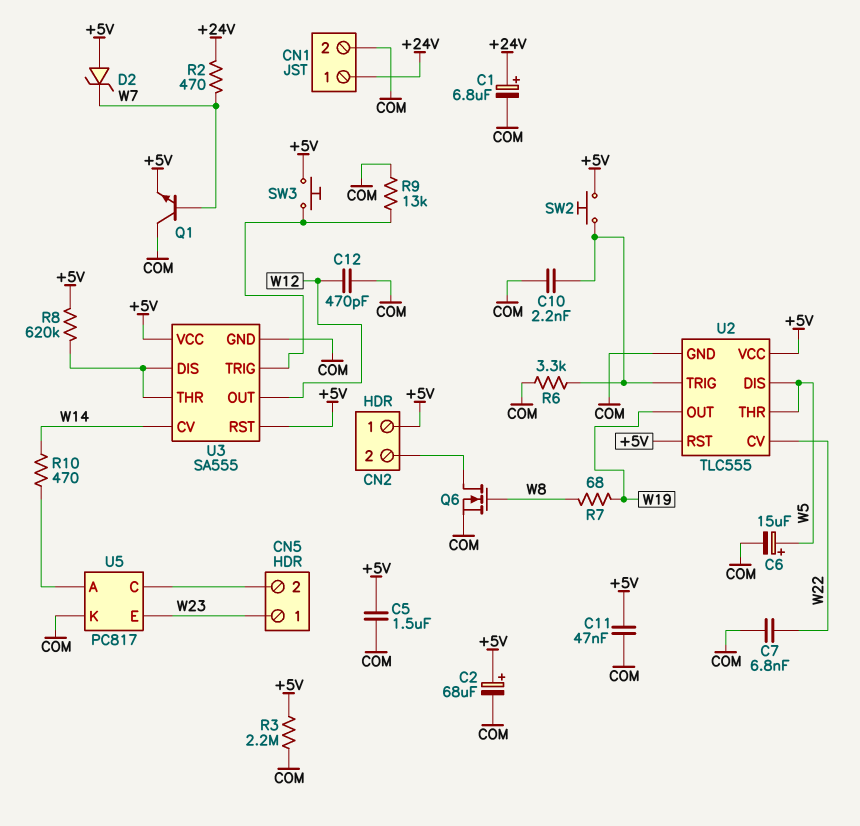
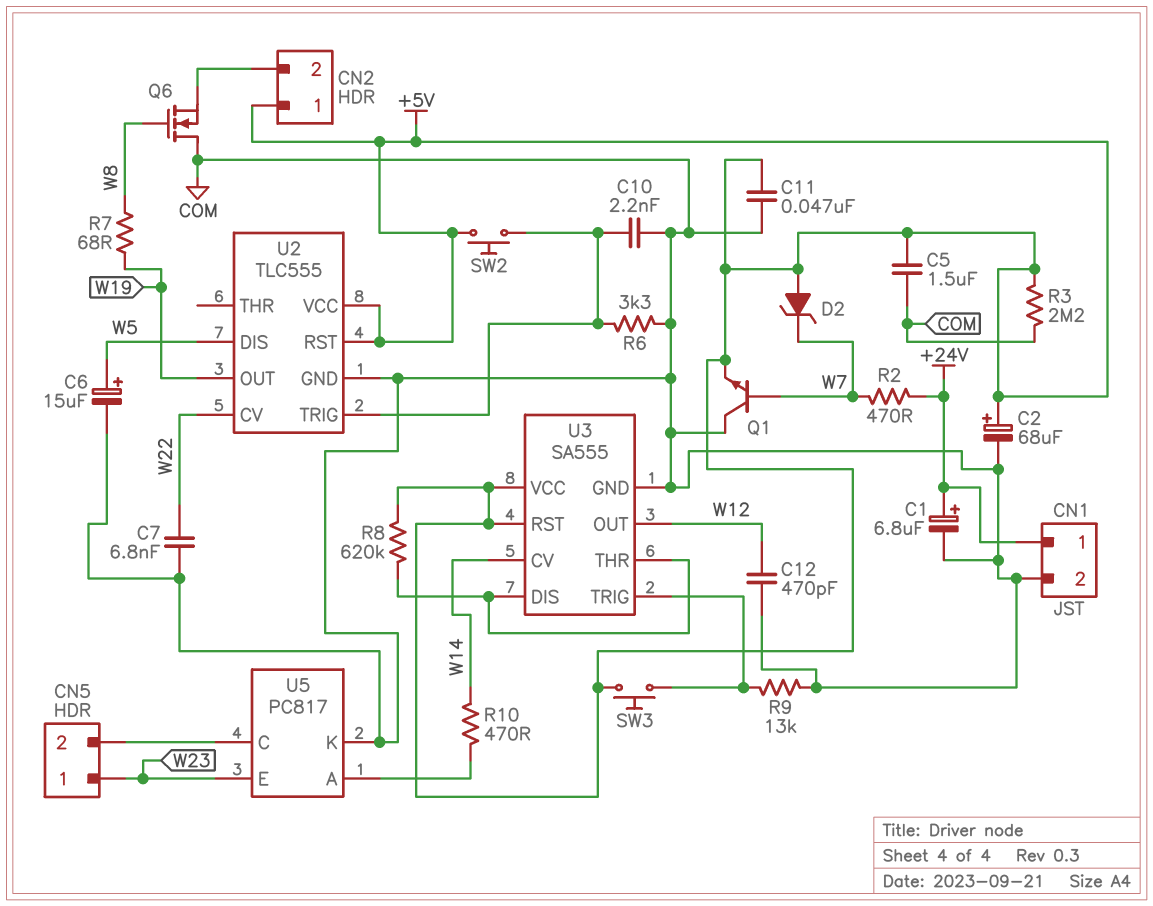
Q6: NMOS (G W8, D CN2/2, S COM) -> NMOS (G W8, D COM, S CN2/2)
U2 pin THR: W5 -> none

